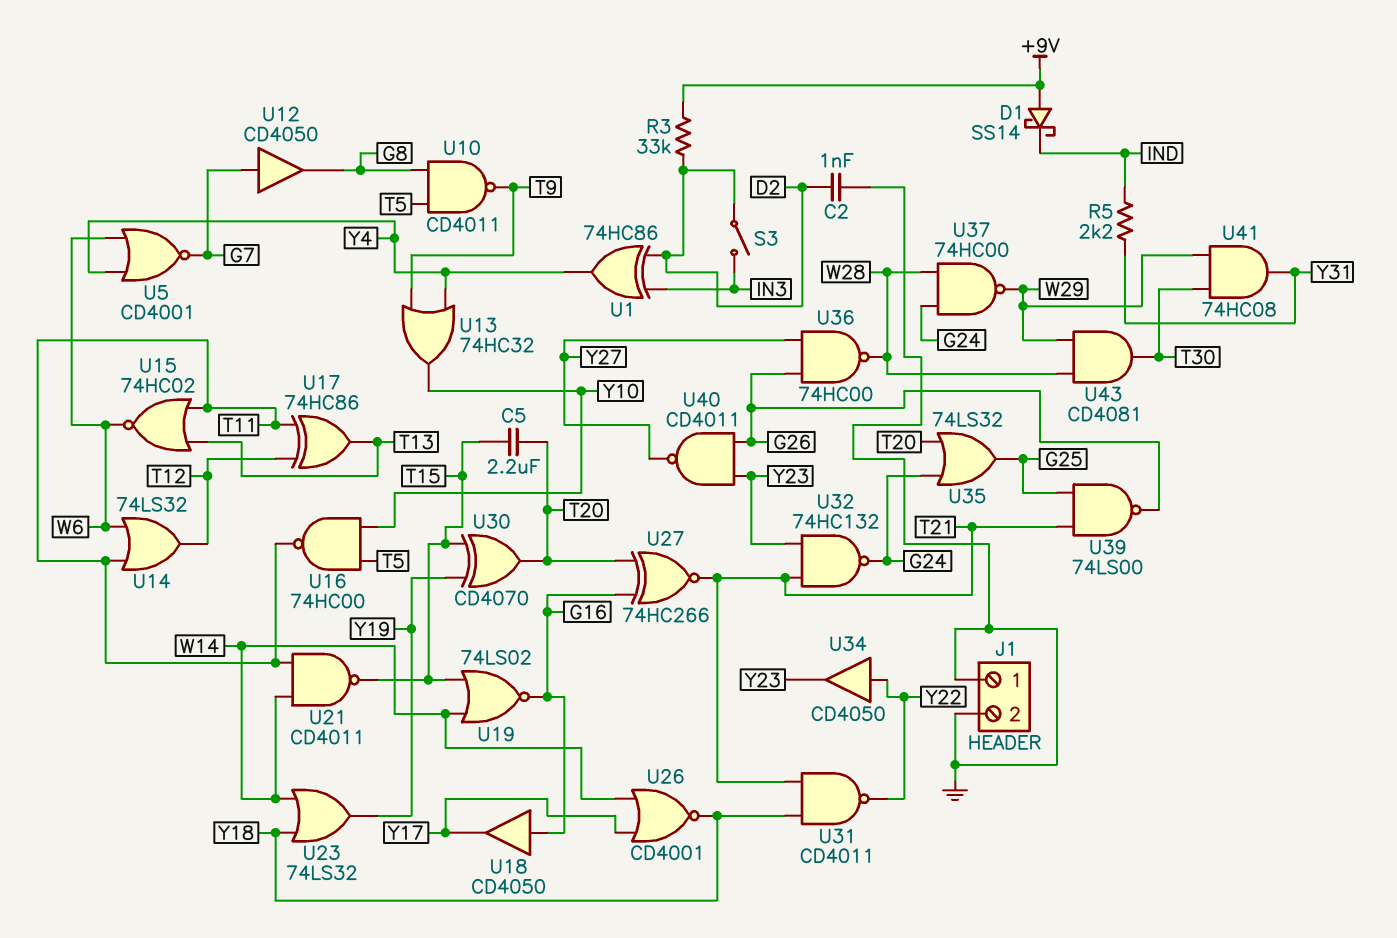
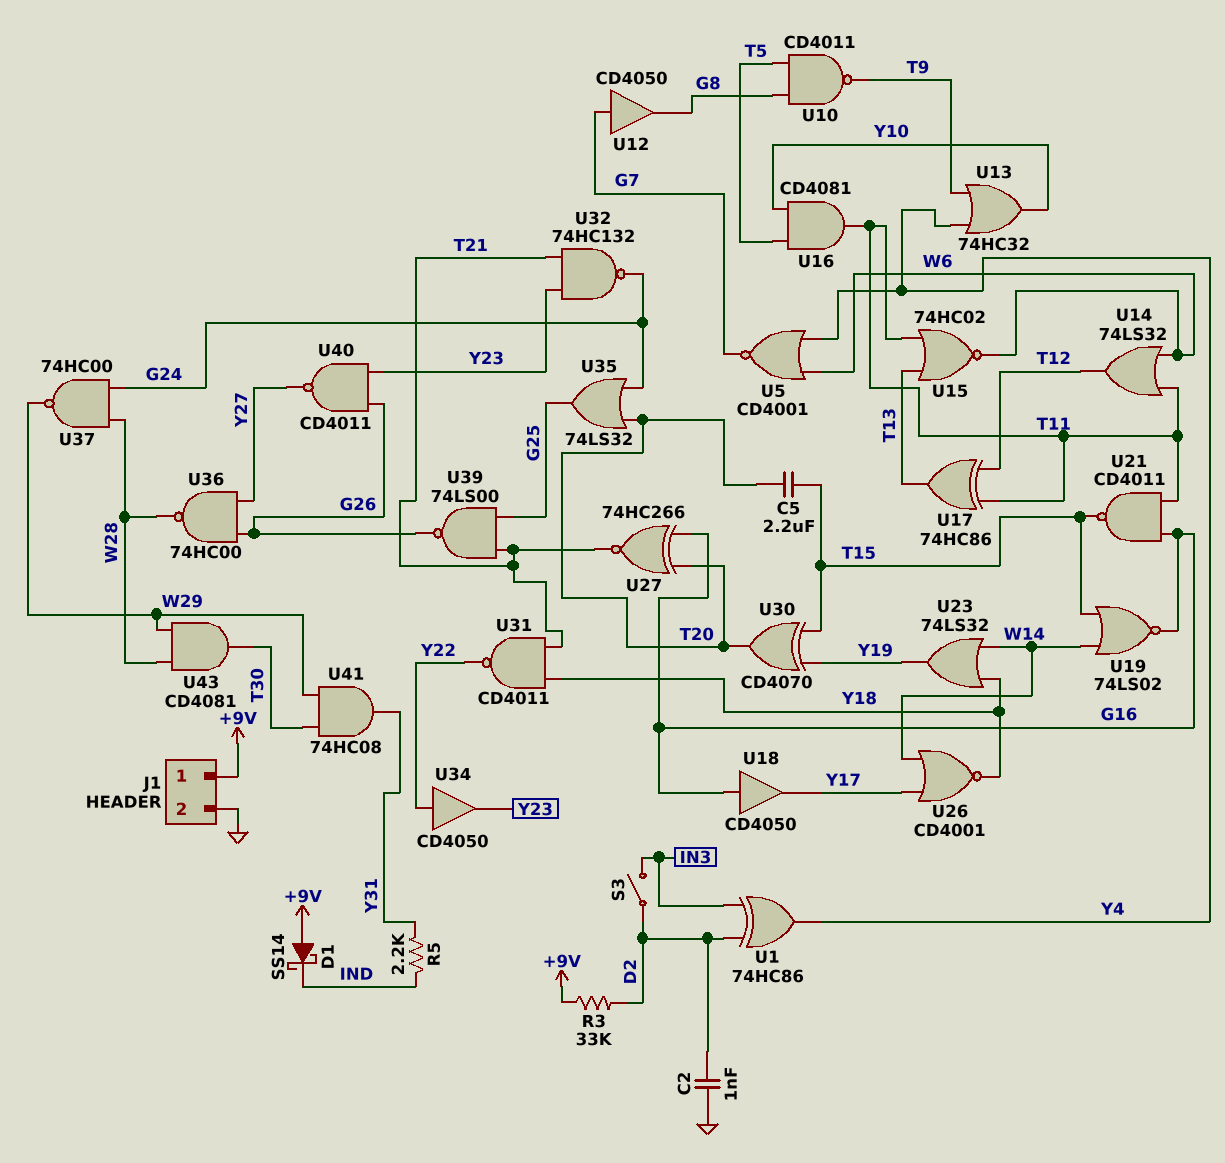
J1 pin 1: GND -> +9V
U16: NAND 74HC00 (in T5, in Y10, out T11) -> AND CD4081 (in T5, in Y10, out T11)
U21: NAND CD4011 (in T11, in W14, out T15) -> NAND CD4011 (in G16, in T11, out T15)

